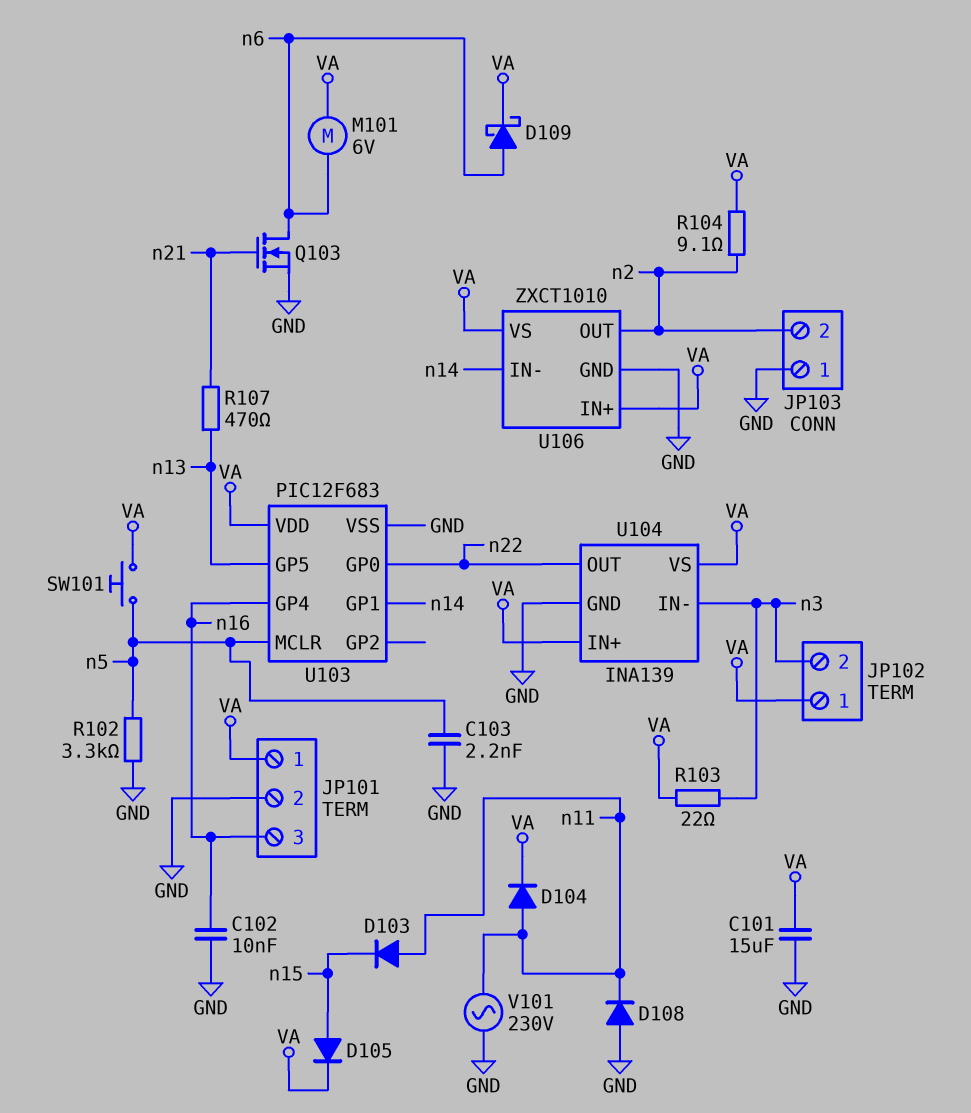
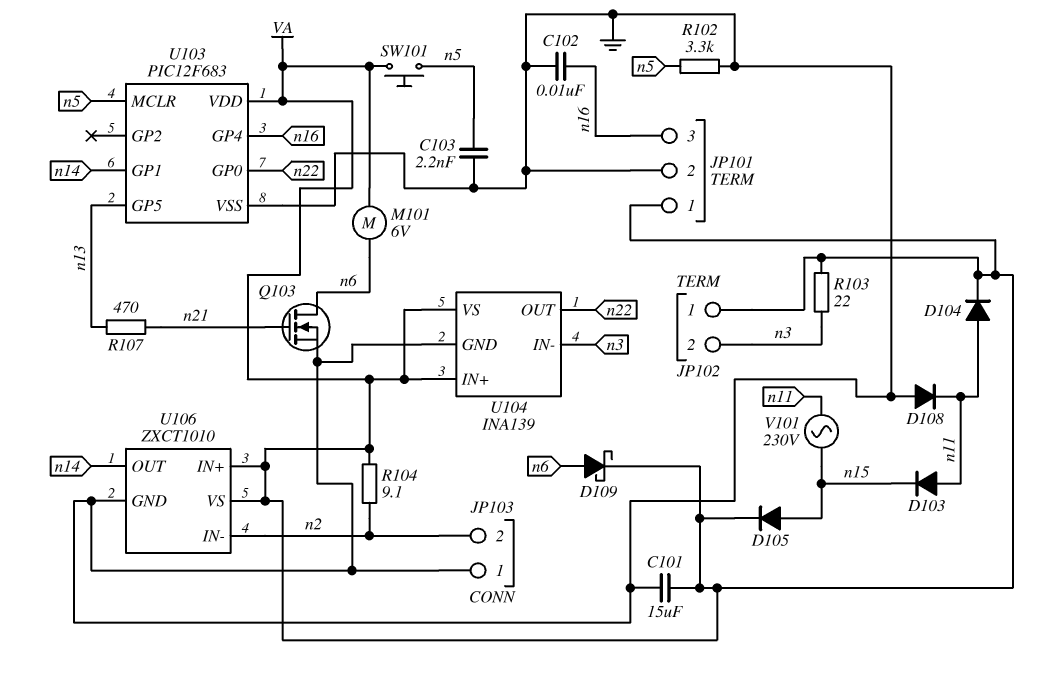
U106 pin IN-: n14 -> n2
U106 pin OUT: n2 -> n14
V101: AC 230V (GND, n11) -> AC 230V (n11, n15)

